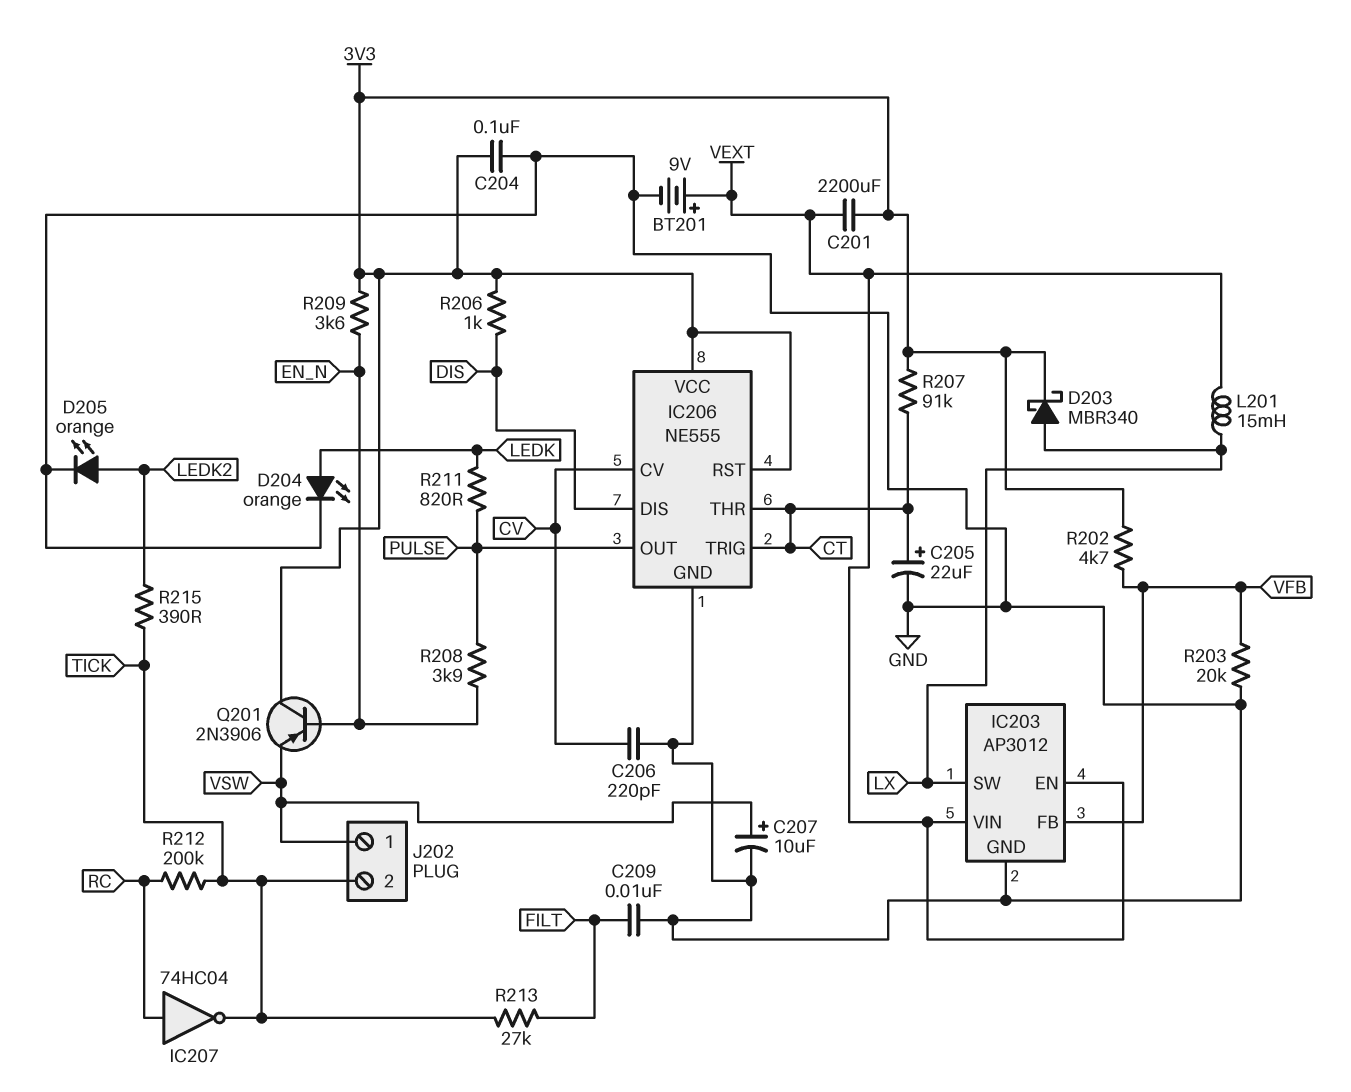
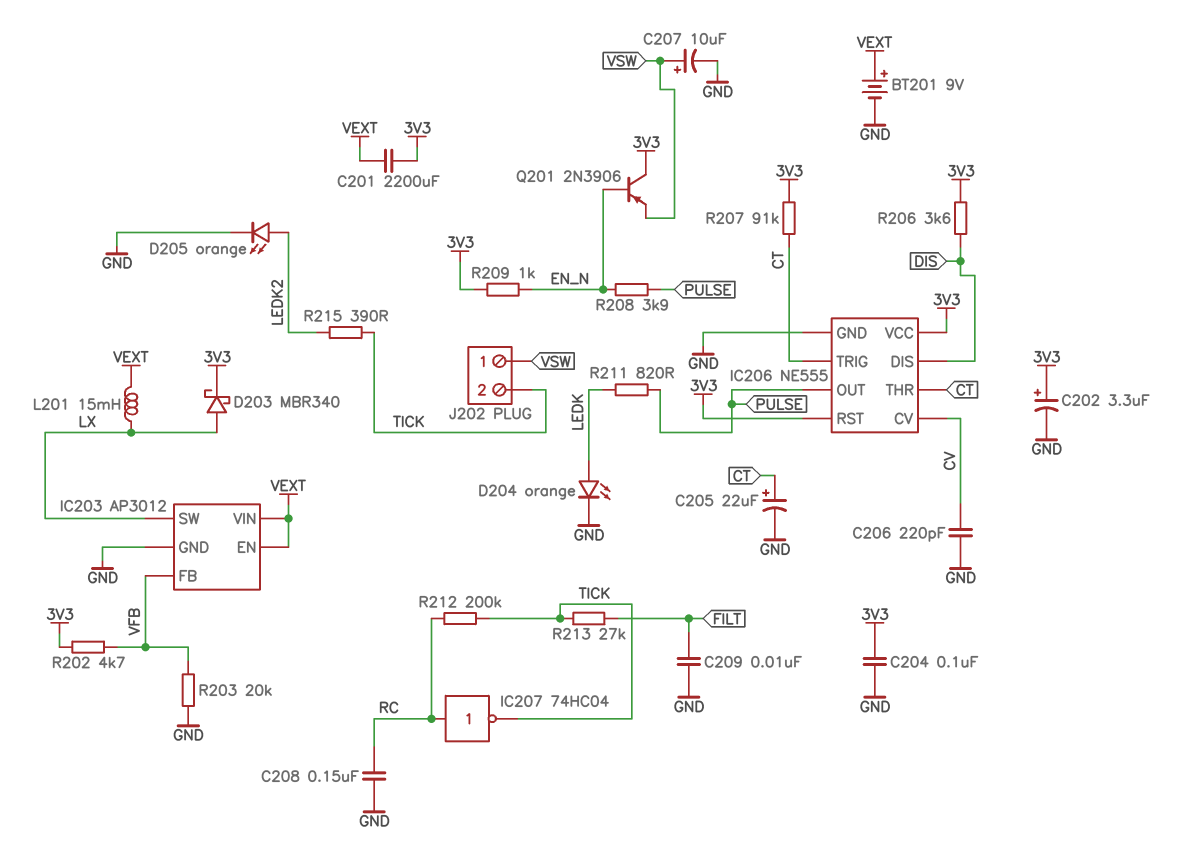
C202: none -> 3.3uF (plus 3V3, minus GND)
C208: none -> 150nF (GND, RC)
R206: 1k (3V3, DIS) -> 3.6k (3V3, DIS)
R209: 3.6k (3V3, EN_N) -> 1k (3V3, EN_N)

